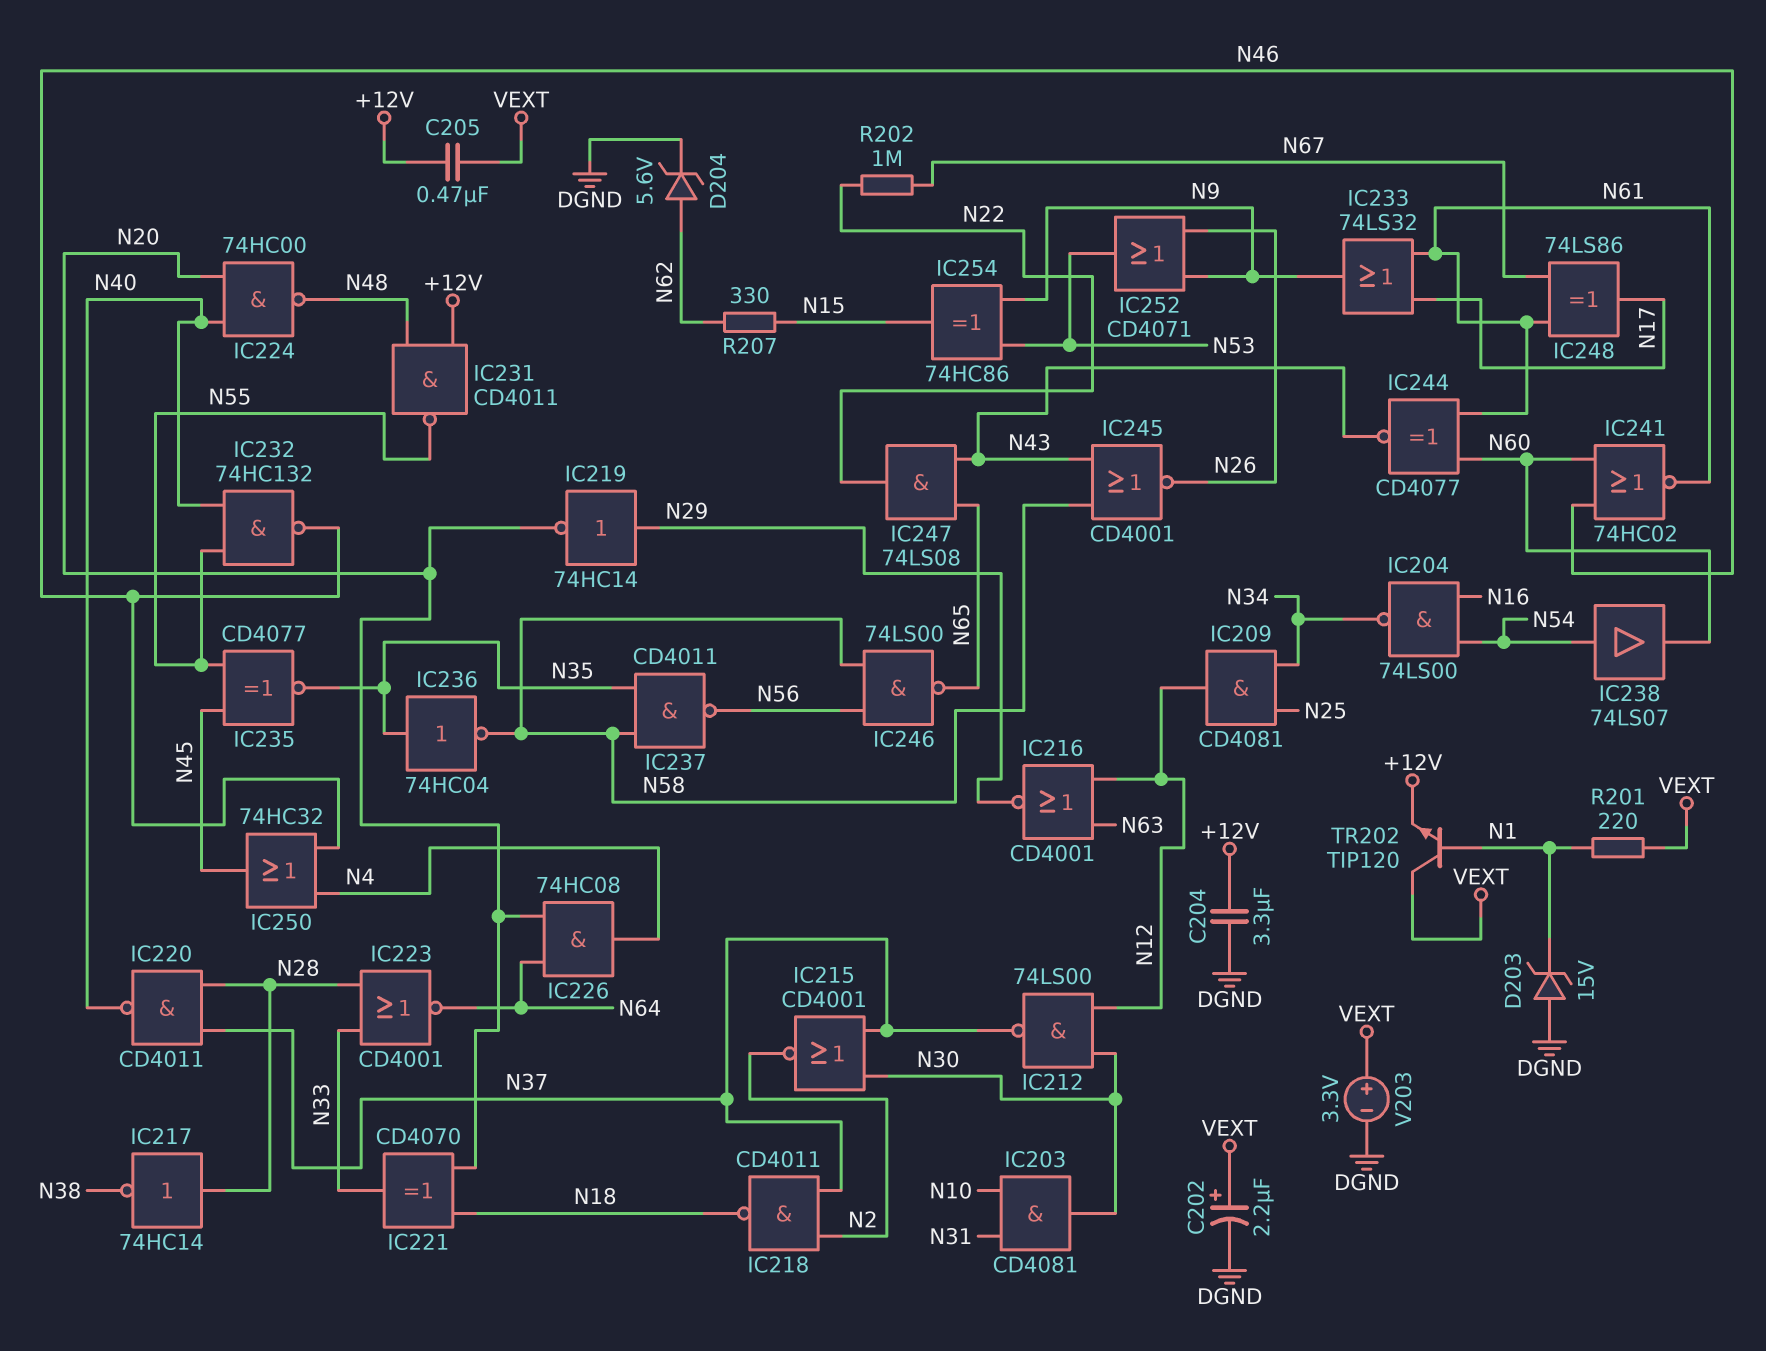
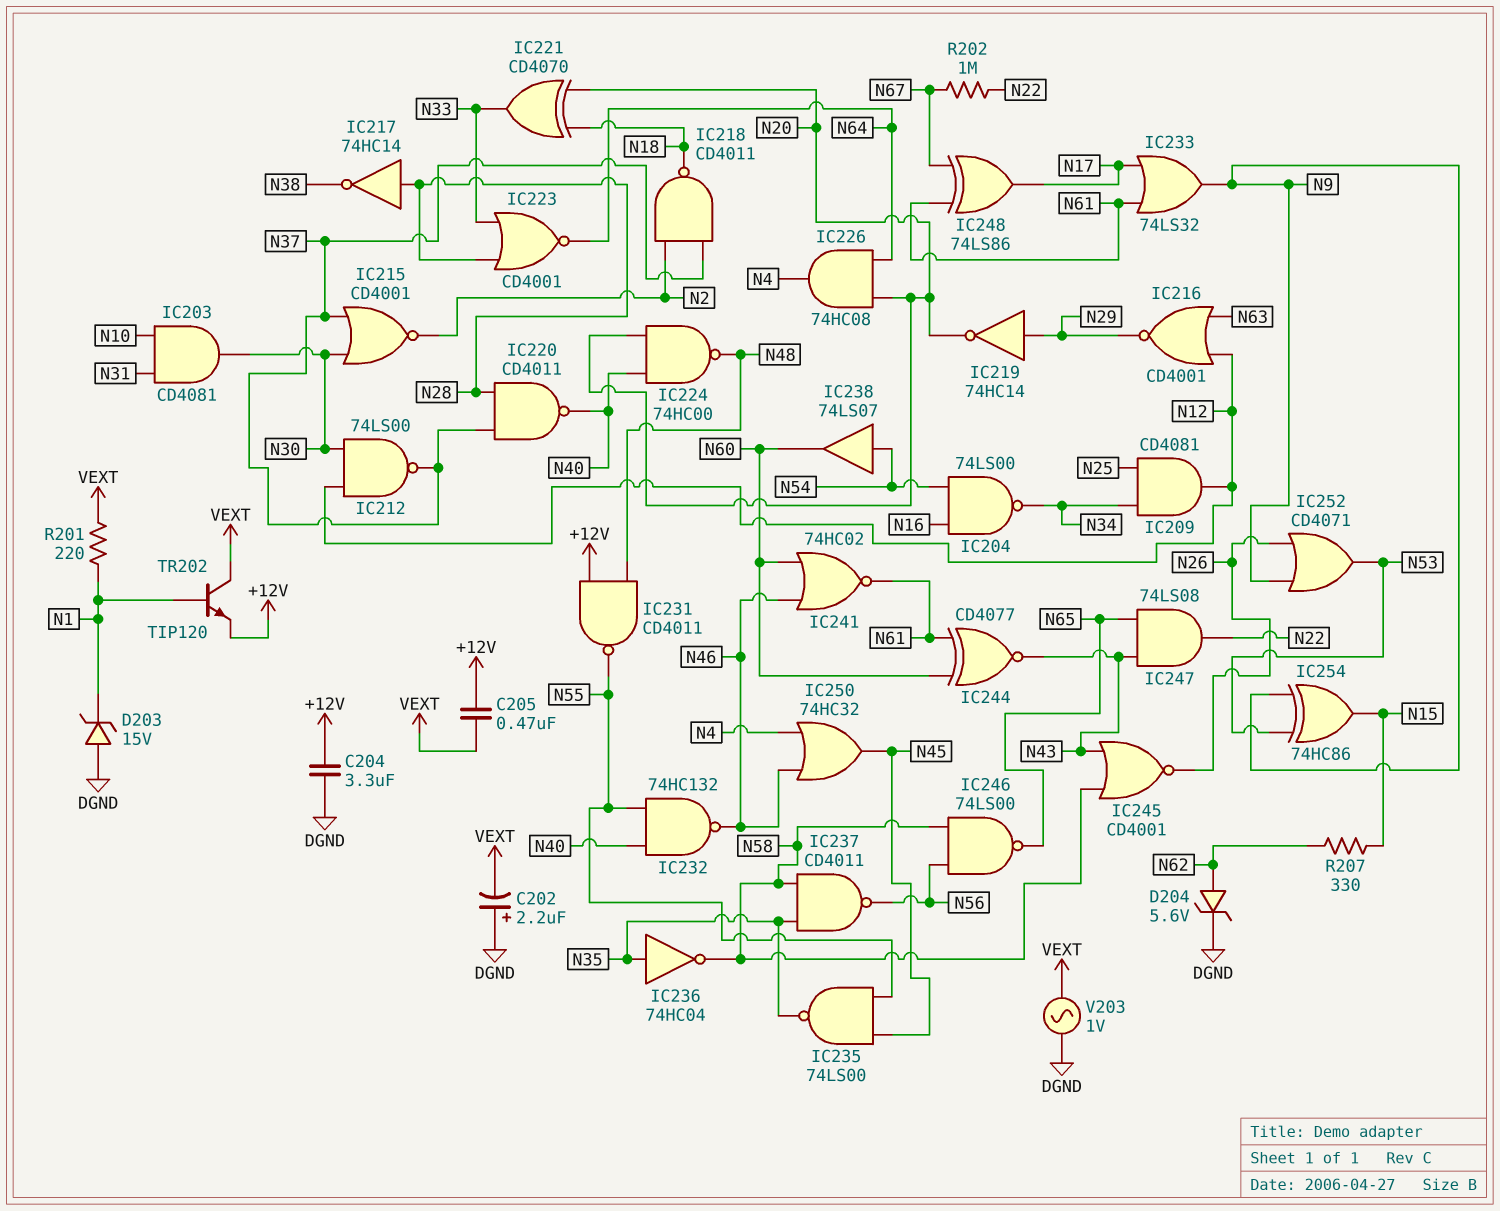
C202: 2.2uF (plus VEXT, minus DGND) -> 2.2uF (plus DGND, minus VEXT)
IC235: XNOR CD4077 (in N45, in N55, out N35) -> NAND 74LS00 (in N45, in N55, out N35)
V203: 3.3V (plus VEXT, minus DGND) -> AC 1V (DGND, VEXT)

